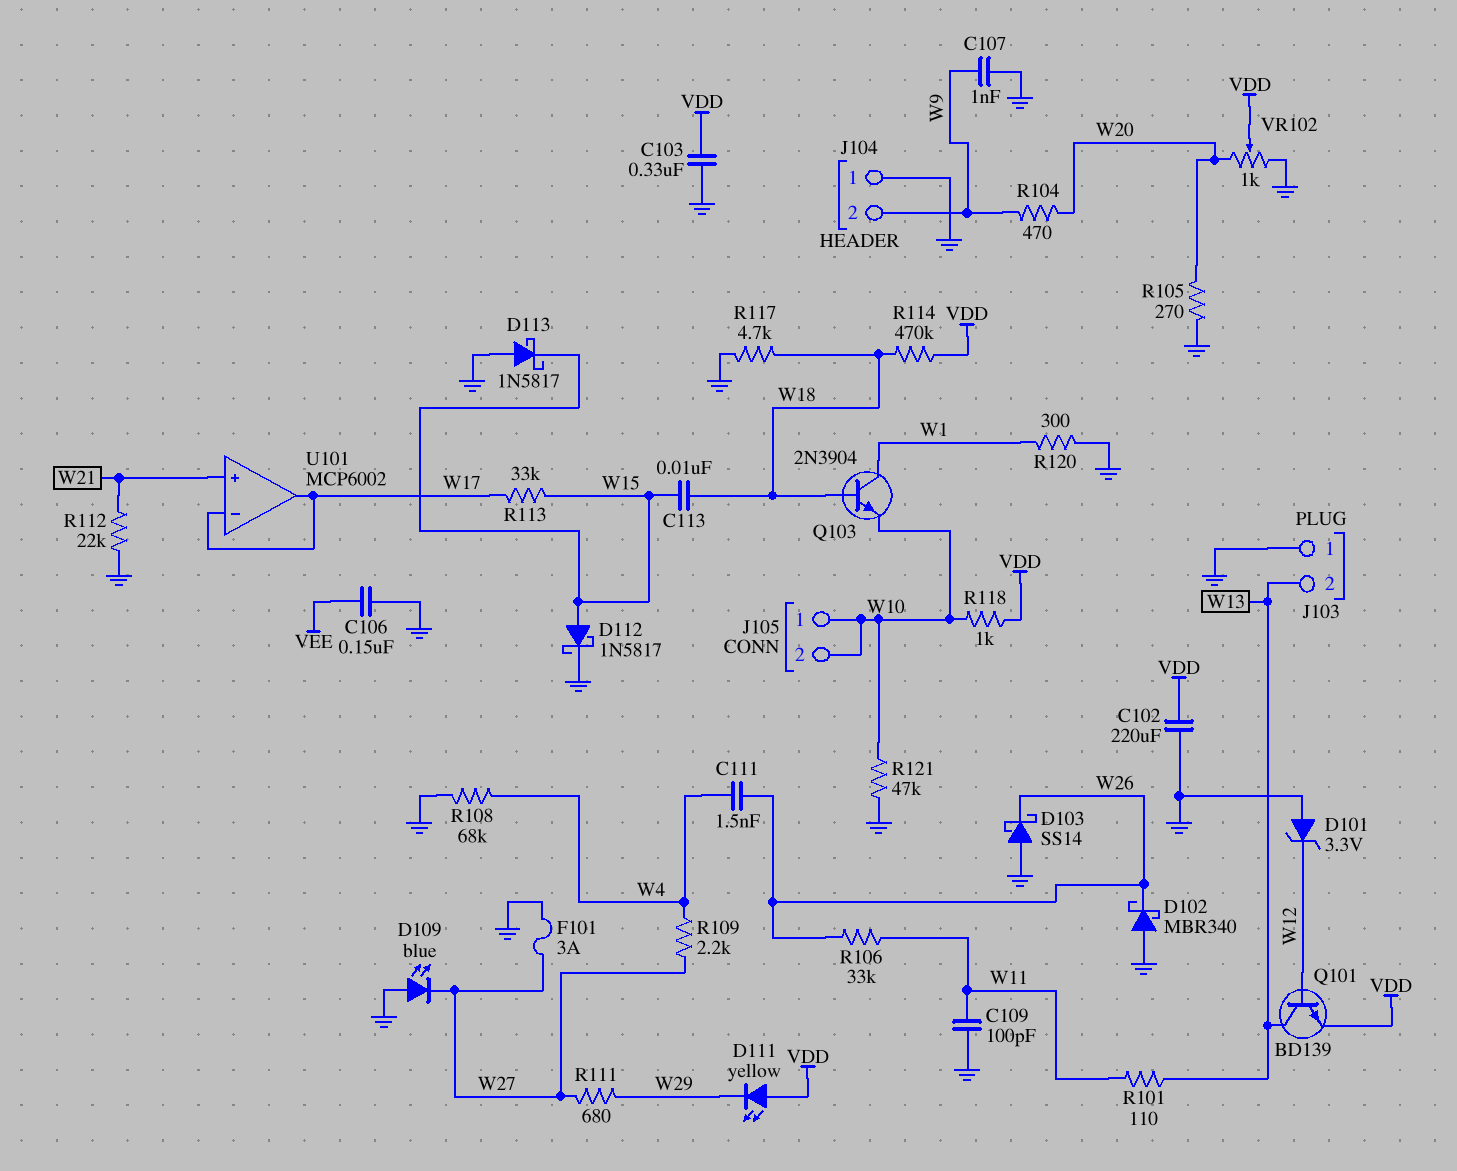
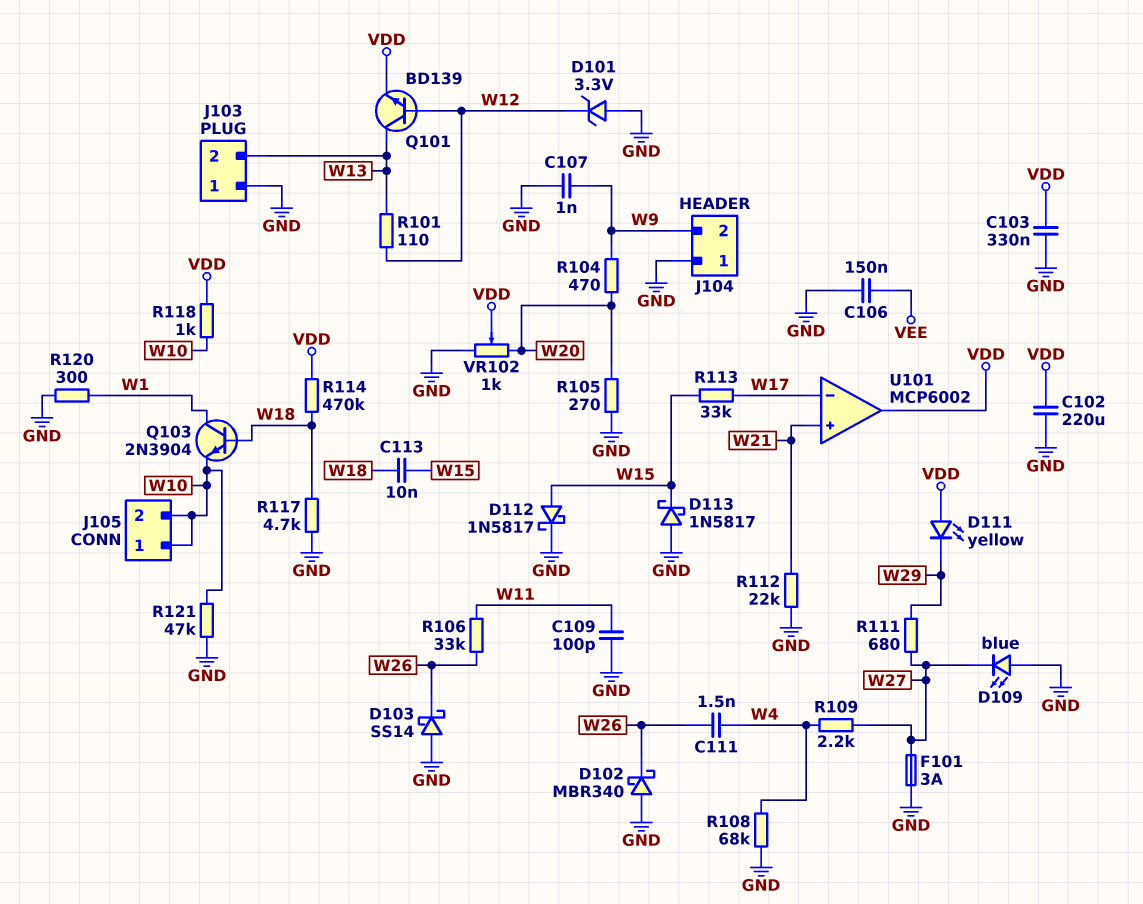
R101: 110 (W11, W13) -> 110 (W12, W13)
U101 pin out: W17 -> VDD

